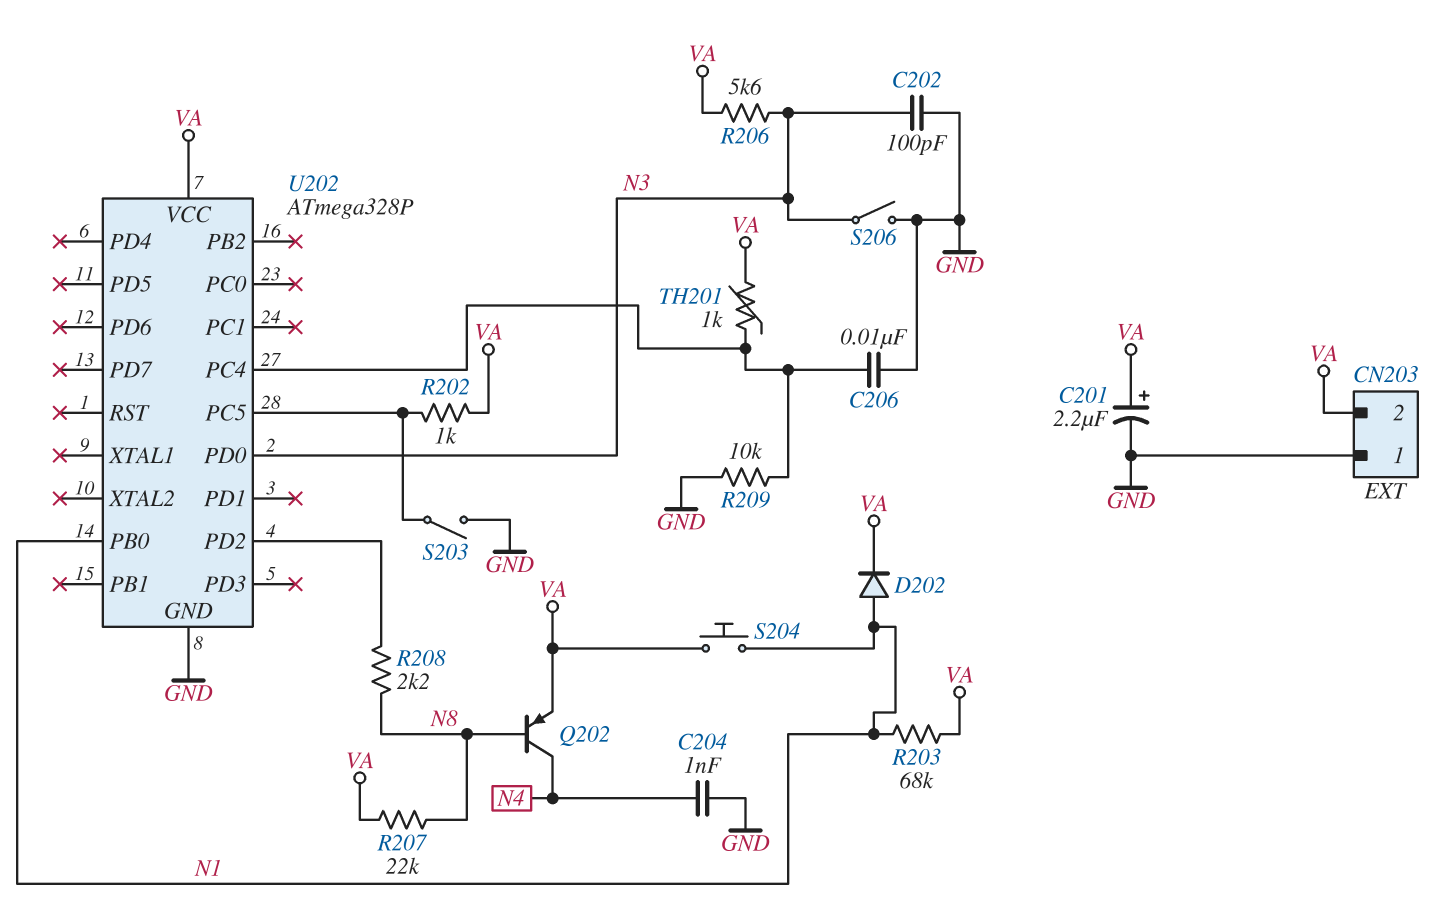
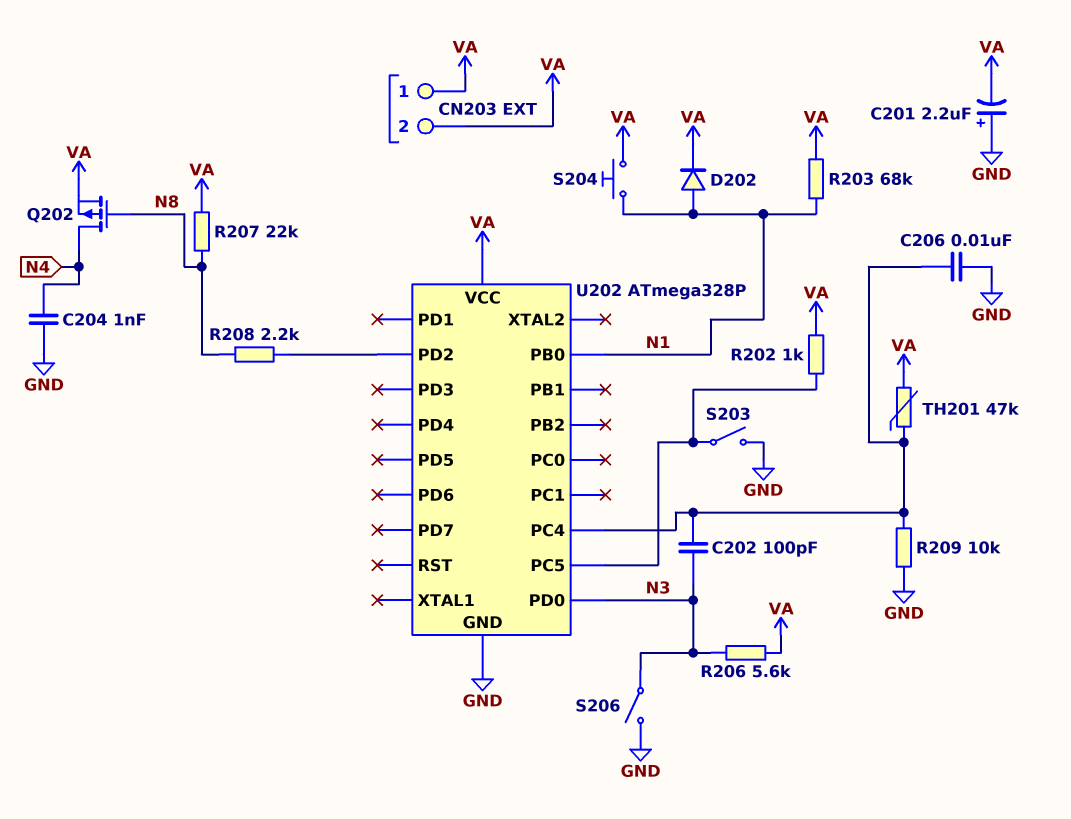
C201: 2.2uF (plus VA, minus GND) -> 2.2uF (plus GND, minus VA)
C202: 100pF (GND, N3) -> 100pF (N3, U202/PC4)
CN203 pin 1: GND -> VA
Q202: PNP (B N8, C N4, E VA) -> PMOS (G N8, D N4, S VA)
TH201: 1k (U202/PC4, VA) -> 47k (U202/PC4, VA)

